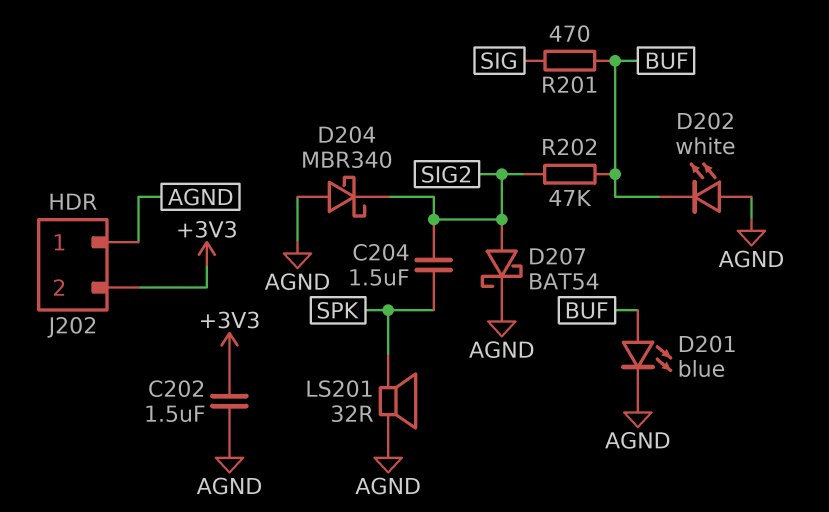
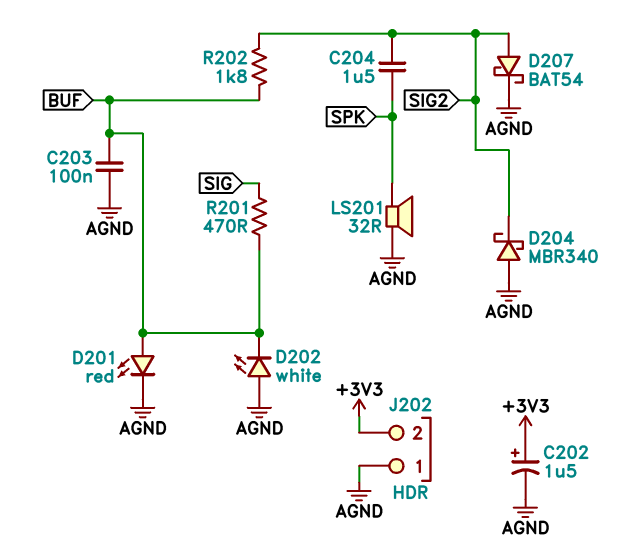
C202: 1.5uF (+3V3, AGND) -> 1.5uF (plus +3V3, minus AGND)
C203: none -> 100nF (AGND, BUF)
D201: LED blue (A BUF, K AGND) -> LED red (A BUF, K AGND)
R202: 47k (BUF, SIG2) -> 1.8k (BUF, SIG2)

